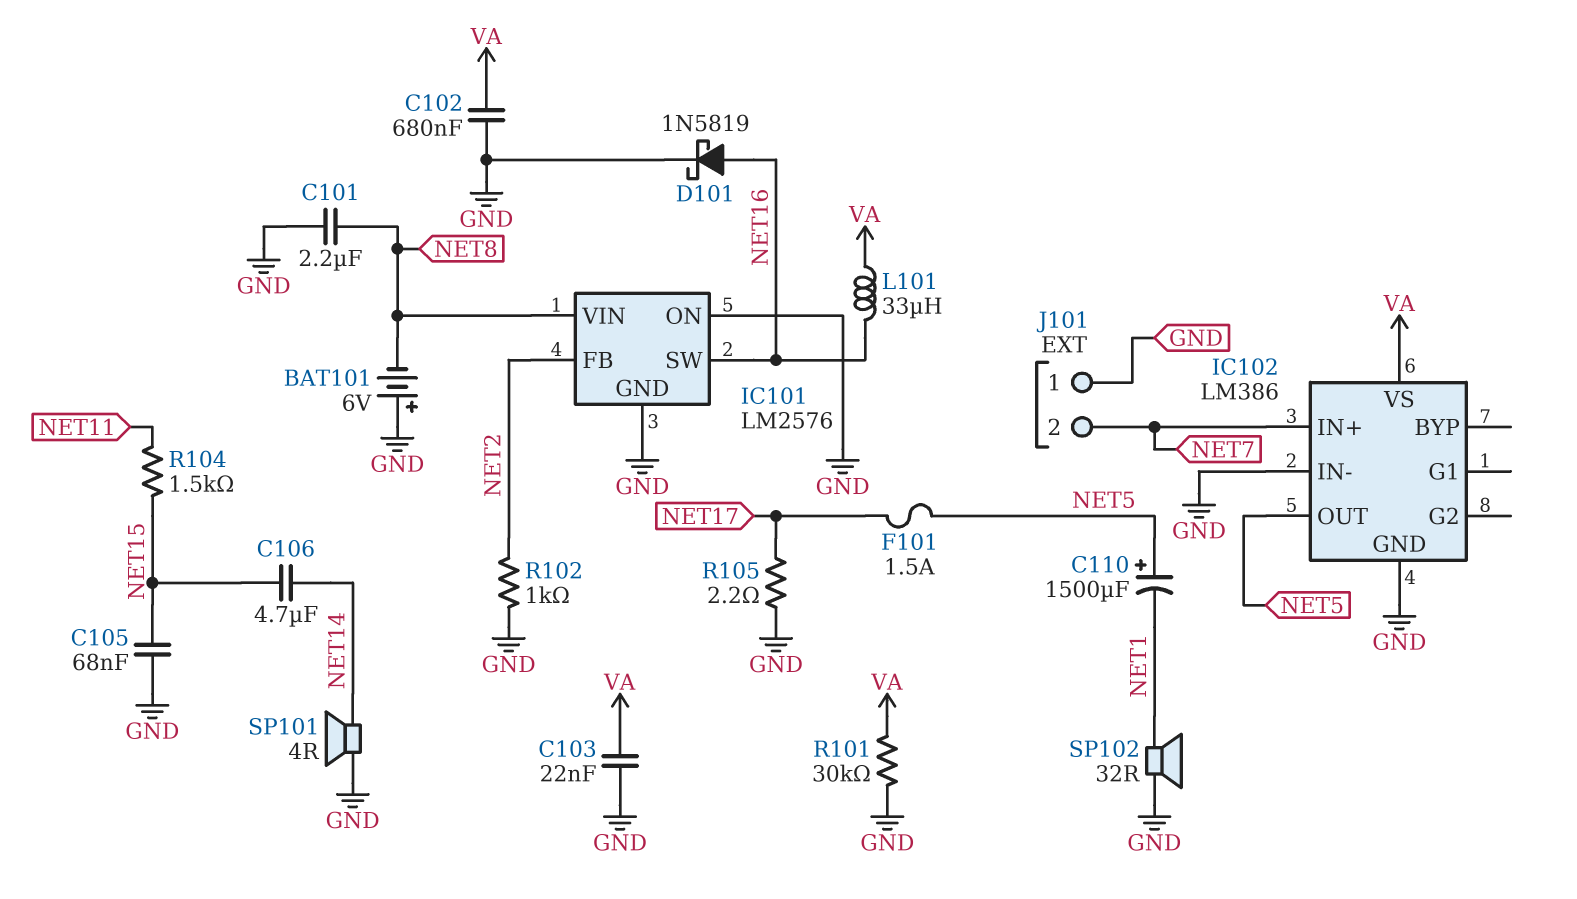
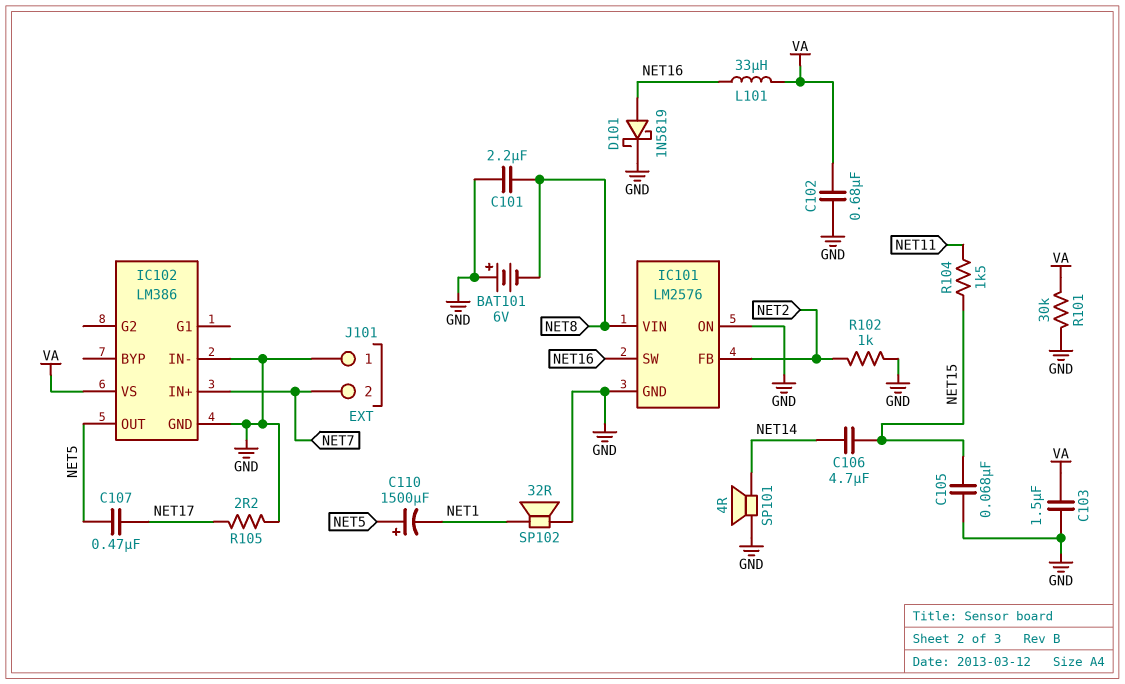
C103: 22nF (GND, VA) -> 1.5uF (GND, VA)
C107: none -> 470nF (NET5, NET17)
F101: 1.5A (NET5, NET17) -> none

